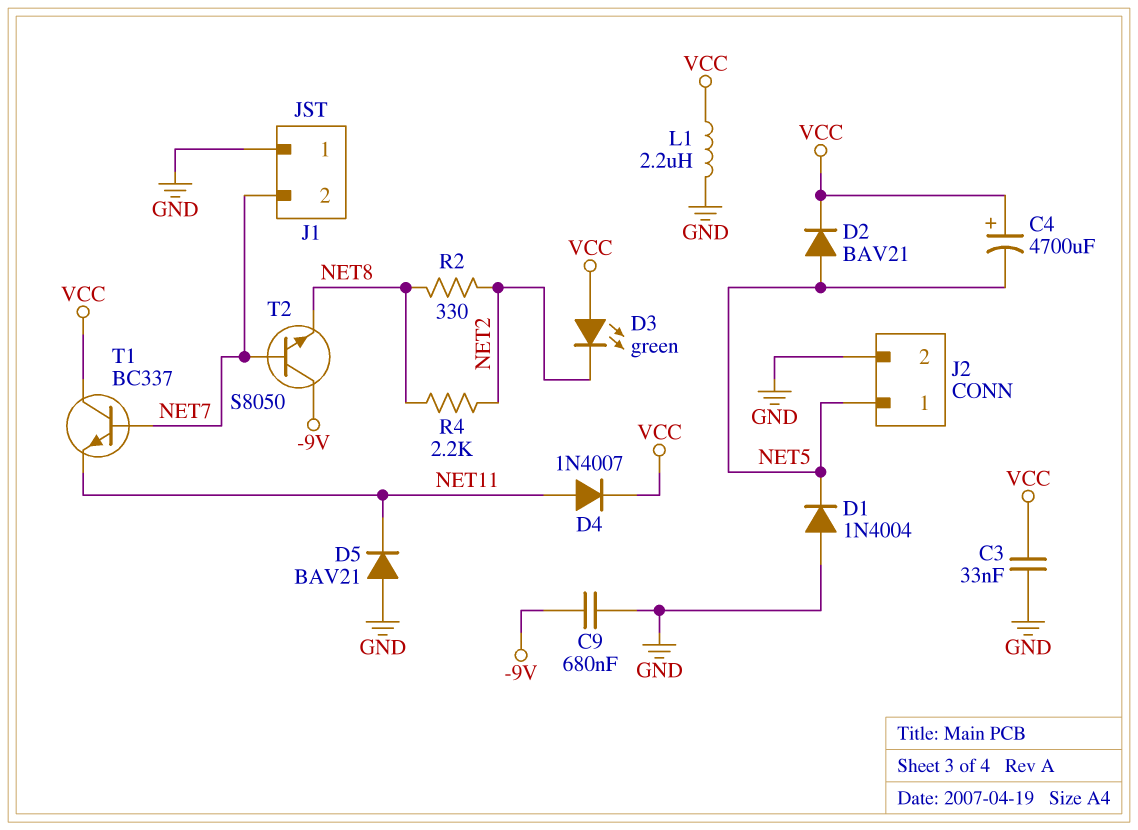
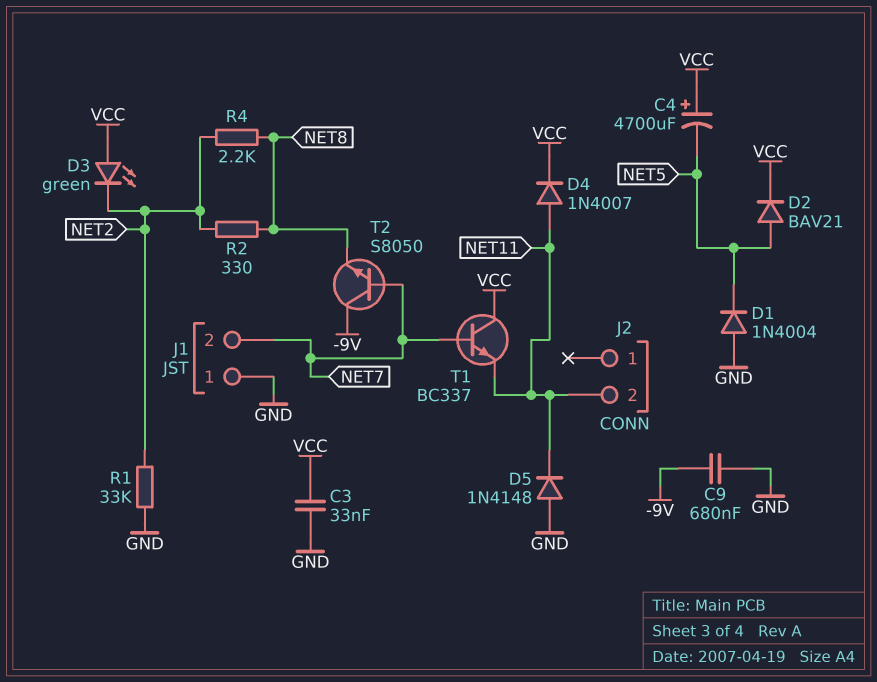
D5: diode BAV21 (A GND, K NET11) -> diode 1N4148 (A GND, K NET11)
J2 pin 1: NET5 -> none
J2 pin 2: GND -> NET11
L1: 2.2uH (GND, VCC) -> none
R1: none -> 33k (GND, NET2)

